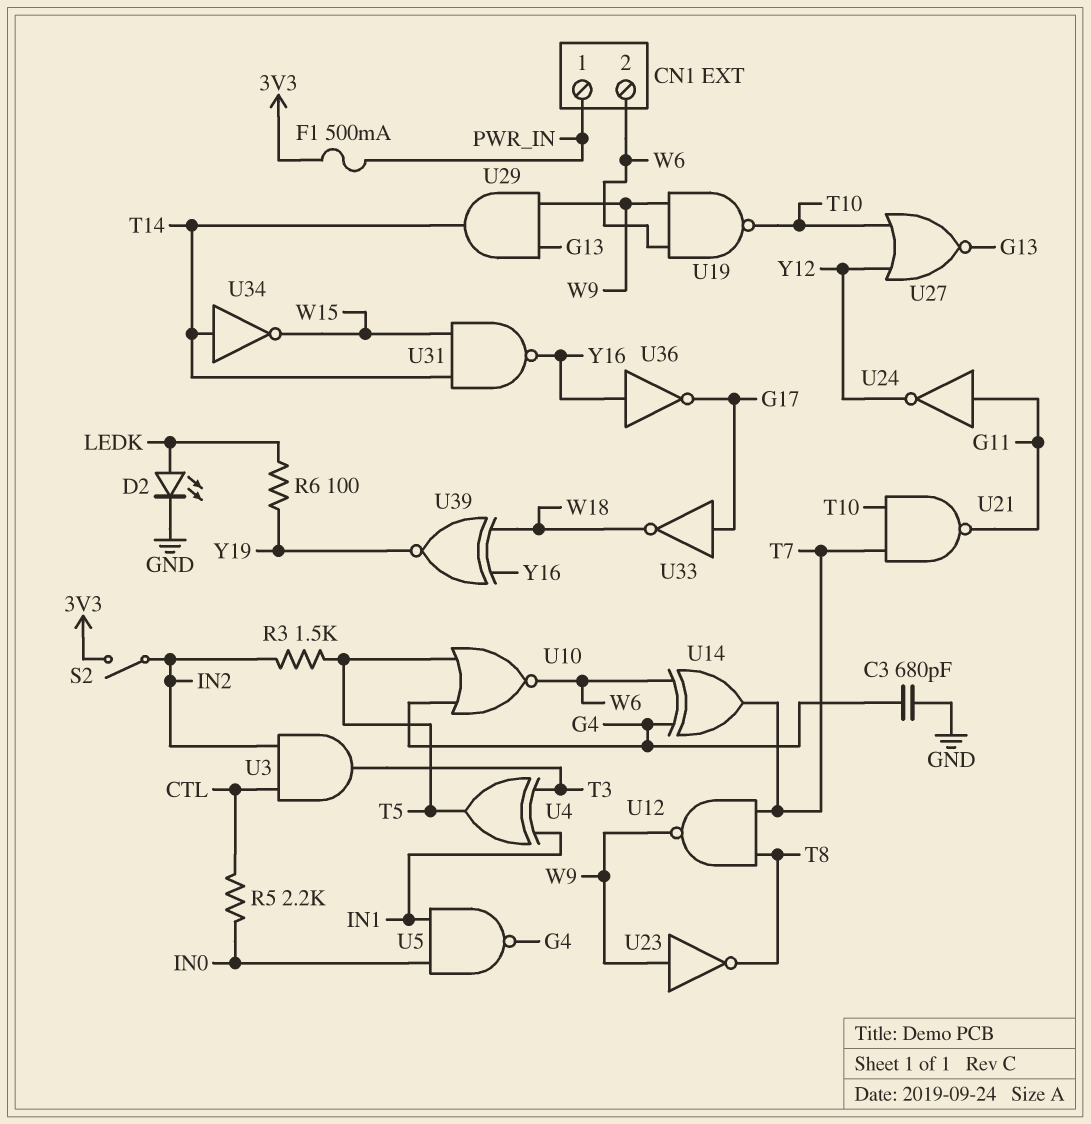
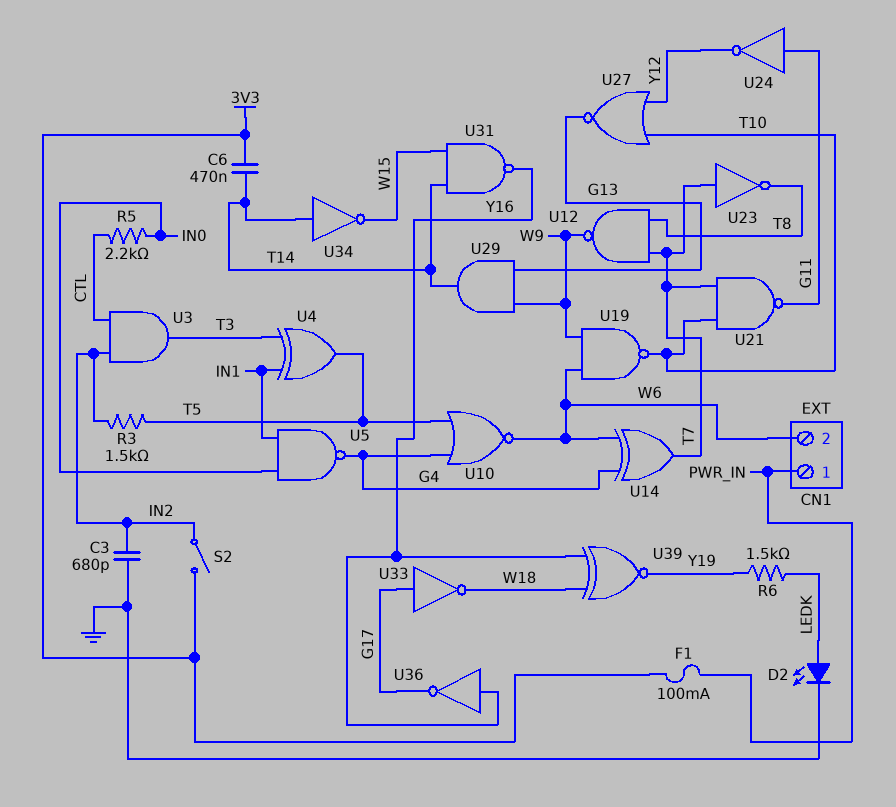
C3: 680pF (G4, GND) -> 680pF (GND, IN2)
C6: none -> 470nF (3V3, T14)
F1: 500mA (3V3, PWR_IN) -> 100mA (3V3, PWR_IN)
R6: 100 (LEDK, Y19) -> 1.5k (LEDK, Y19)
U23: NOT (in W9, out T8) -> NOT (in T7, out T8)

